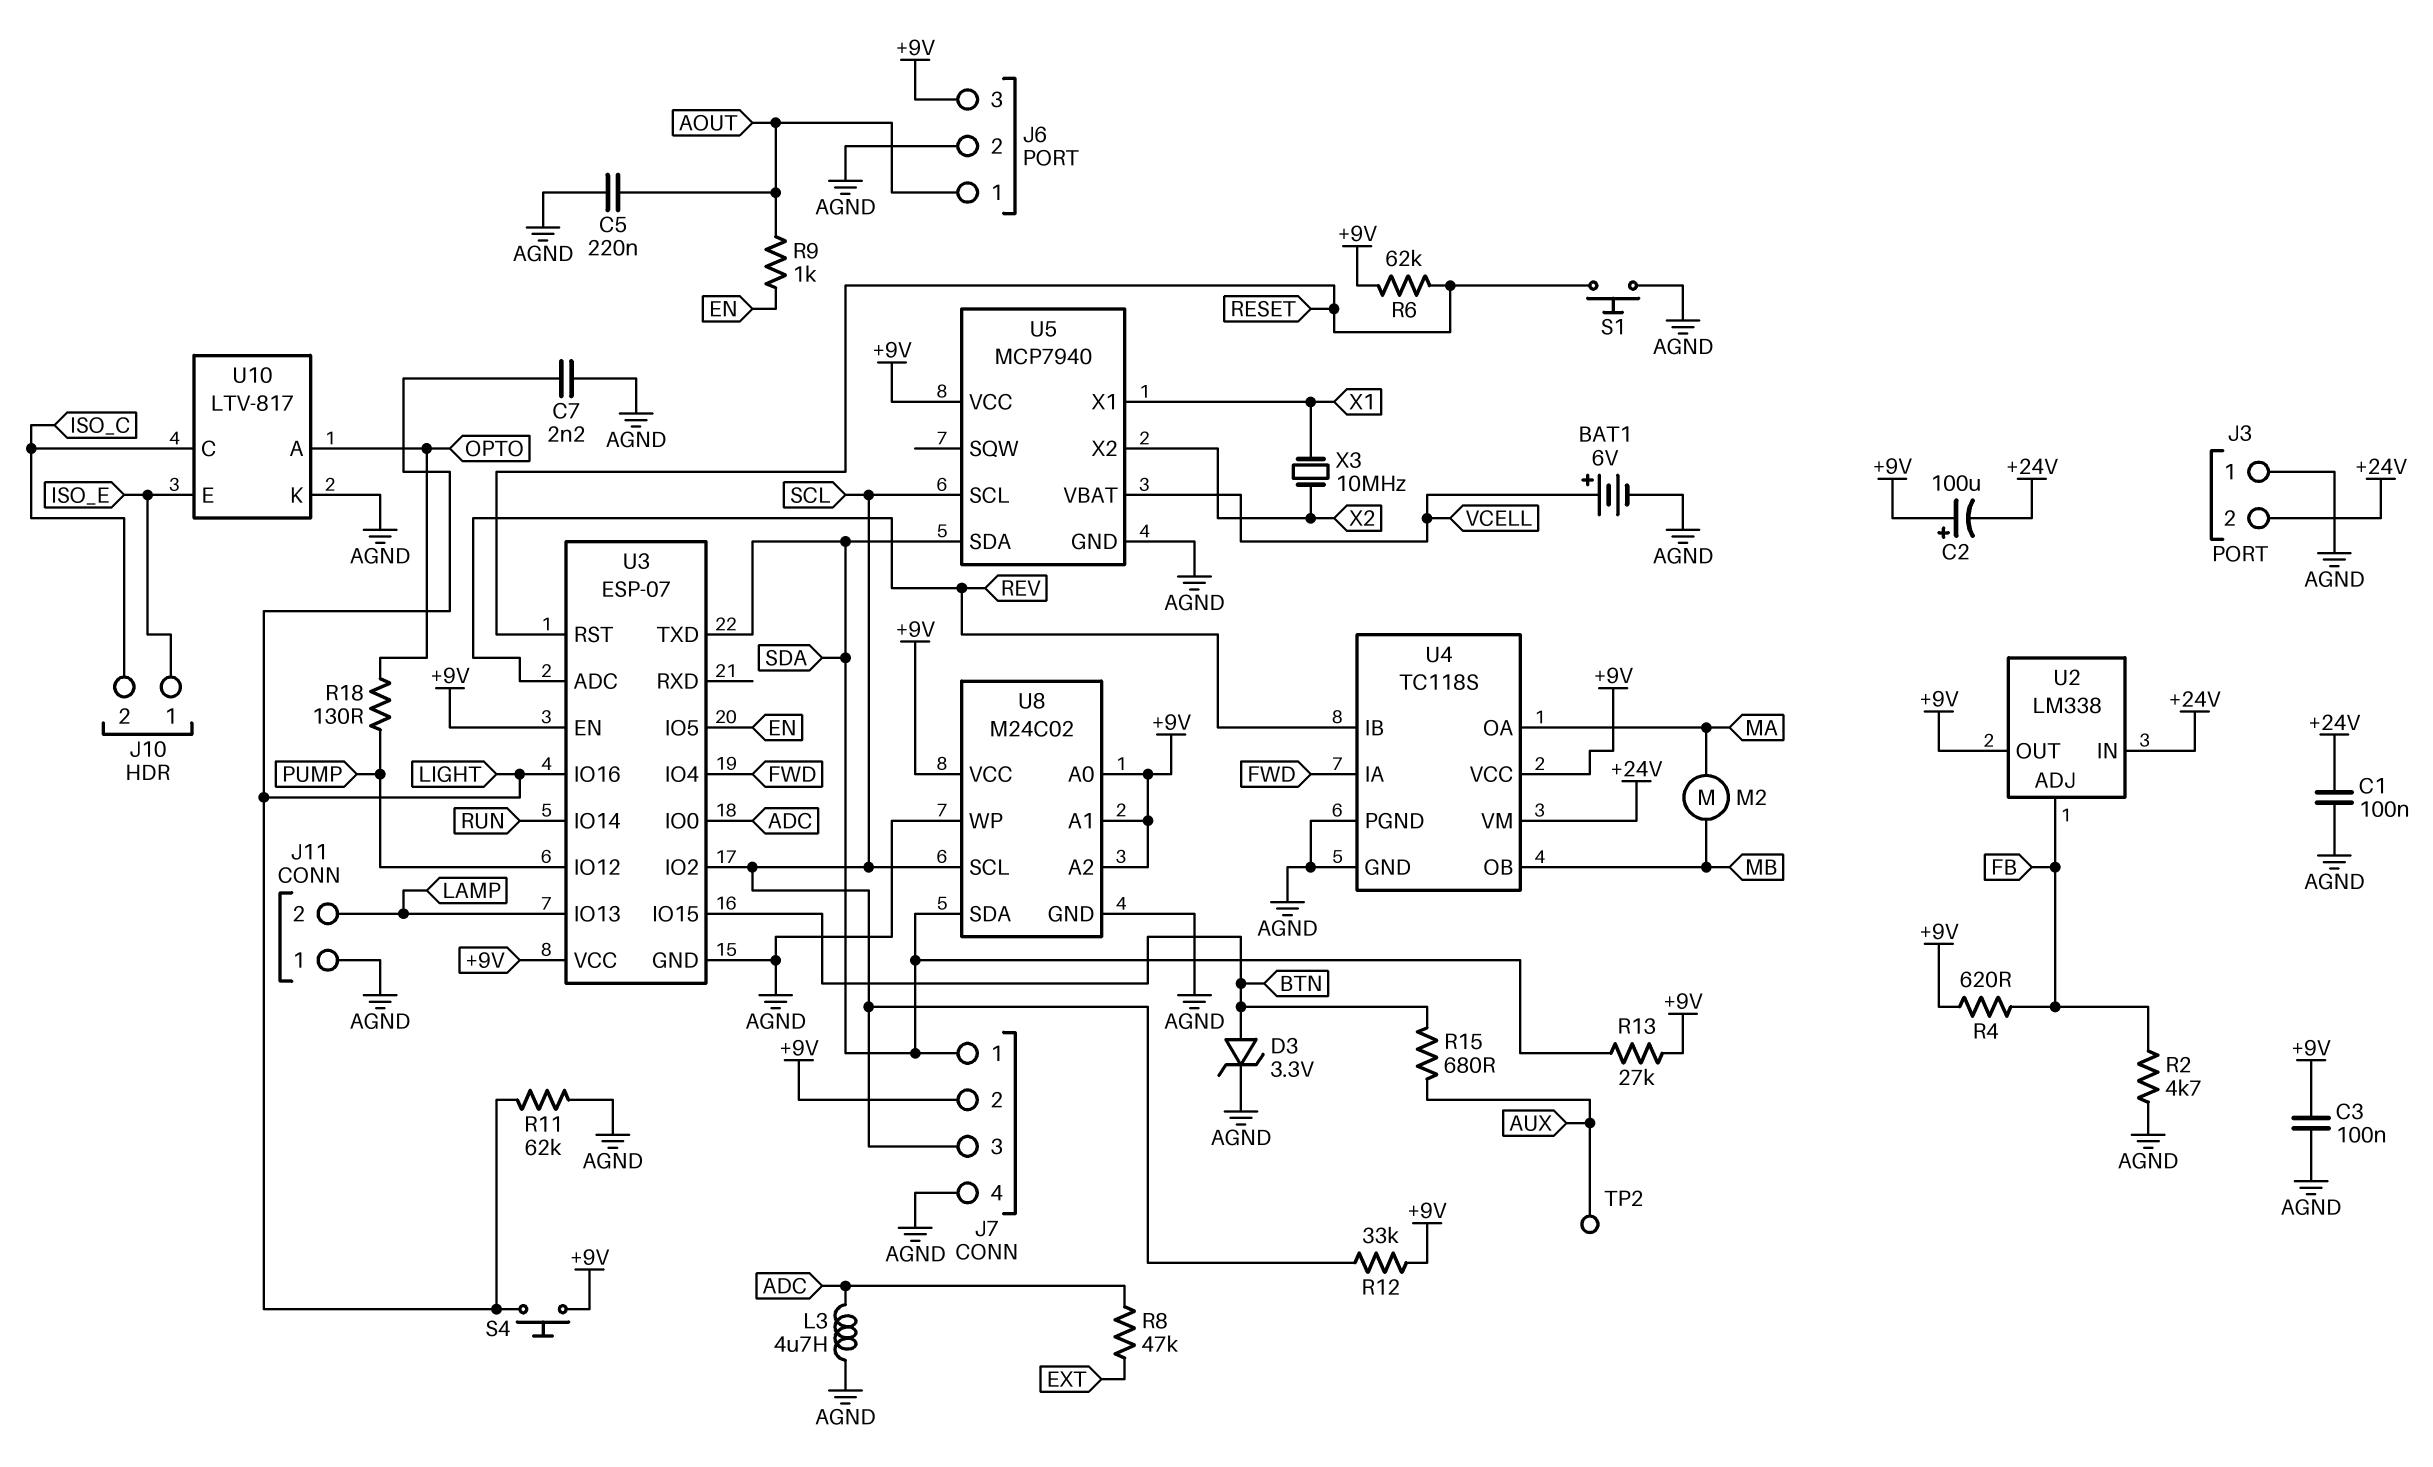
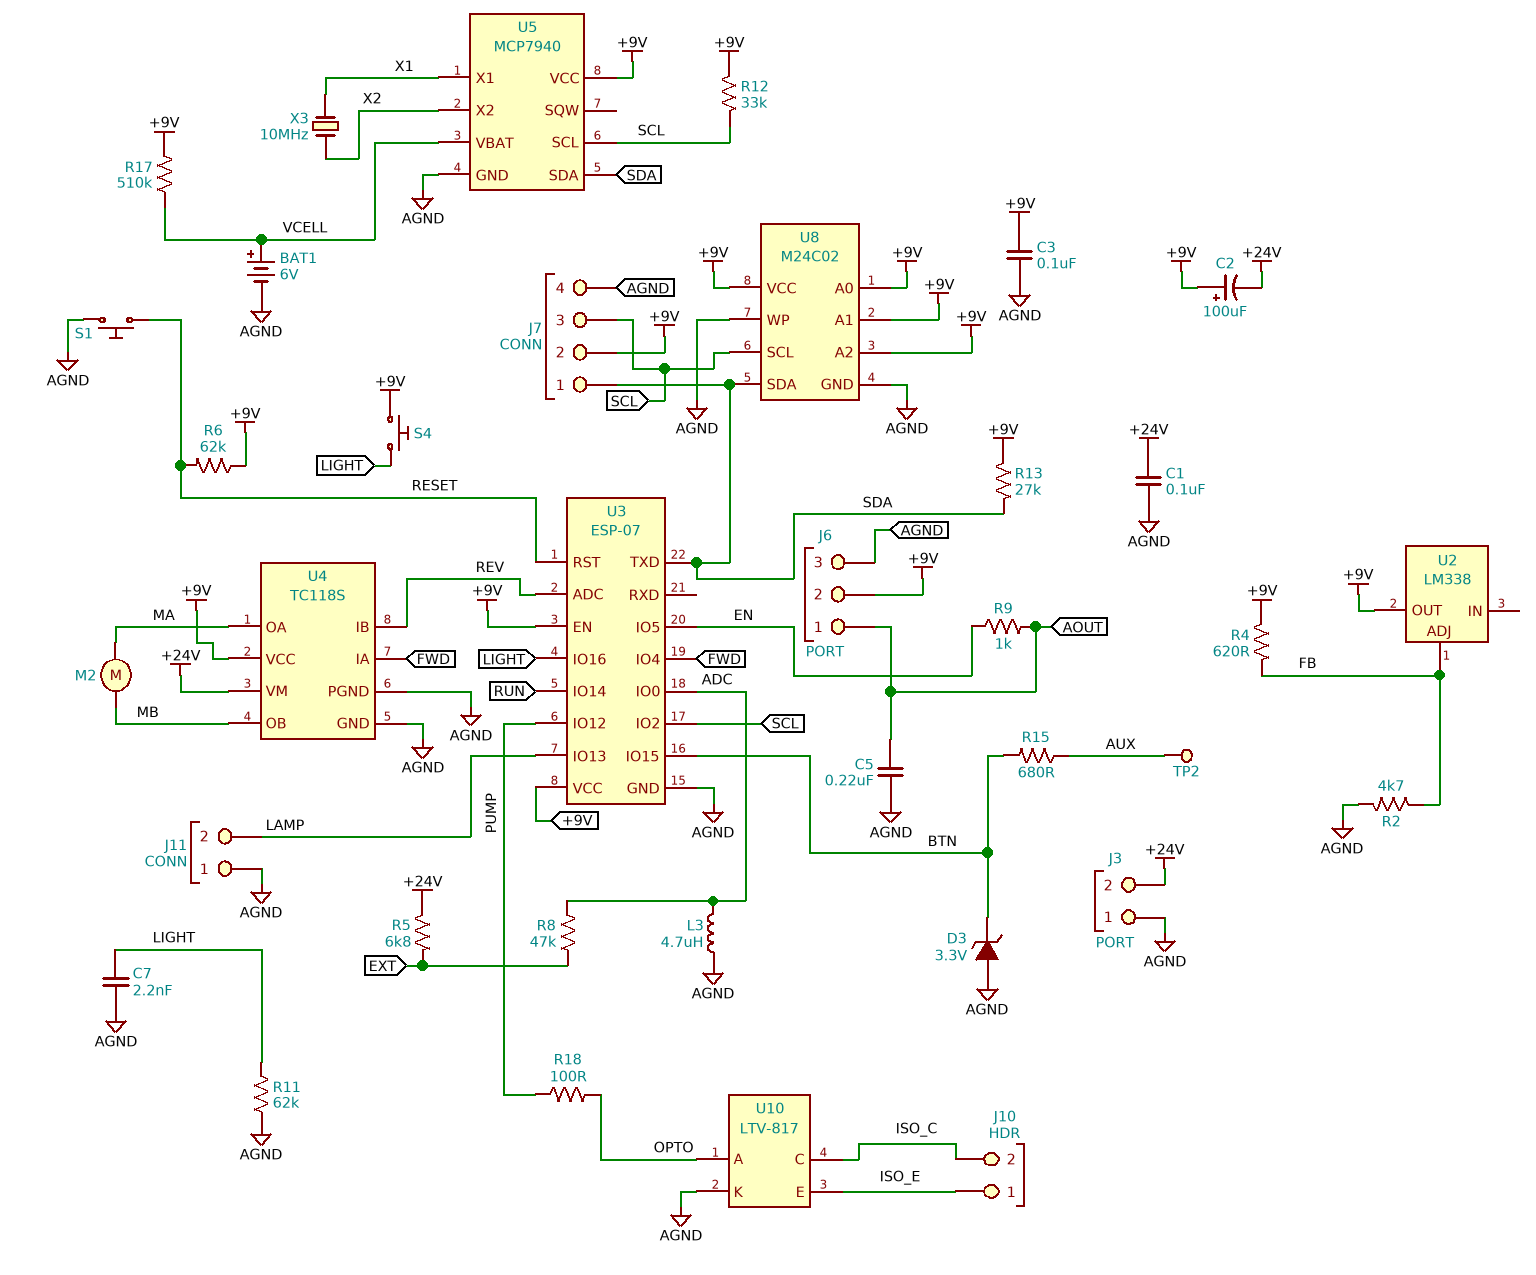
D3: zener 3.3V (A BTN, K AGND) -> zener 3.3V (A AGND, K BTN)
J6 pin 2: AGND -> +9V
J6 pin 3: +9V -> AGND
R5: none -> 6.8k (+24V, EXT)
R17: none -> 510k (+9V, VCELL)
R18: 130 (OPTO, PUMP) -> 100 (OPTO, PUMP)
U2 pin IN: +24V -> none

